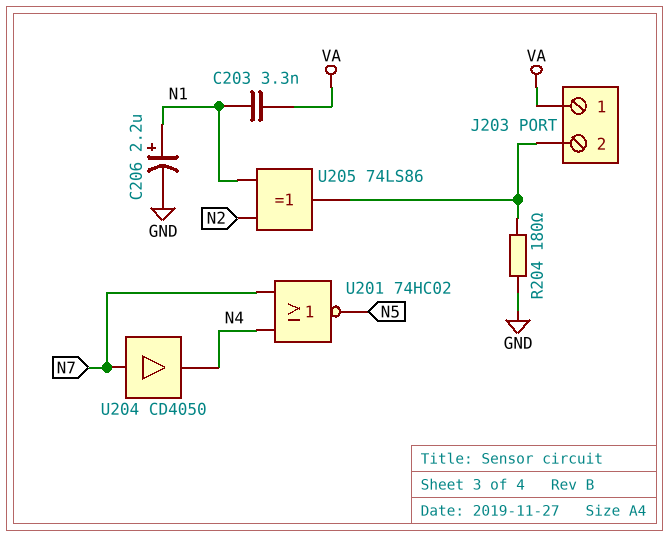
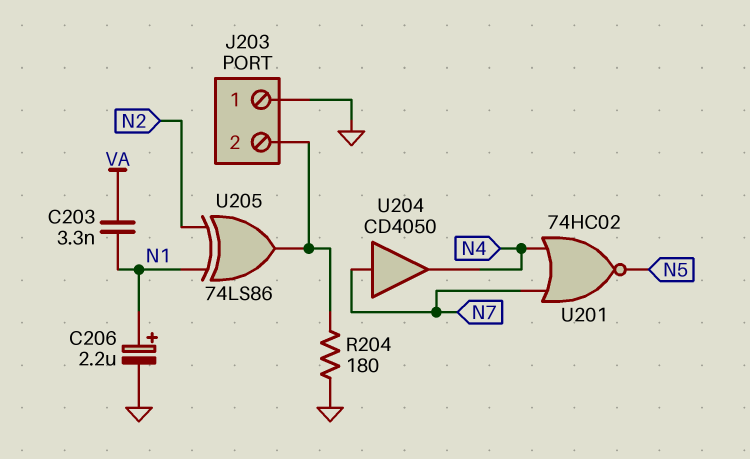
J203 pin 1: VA -> GND

